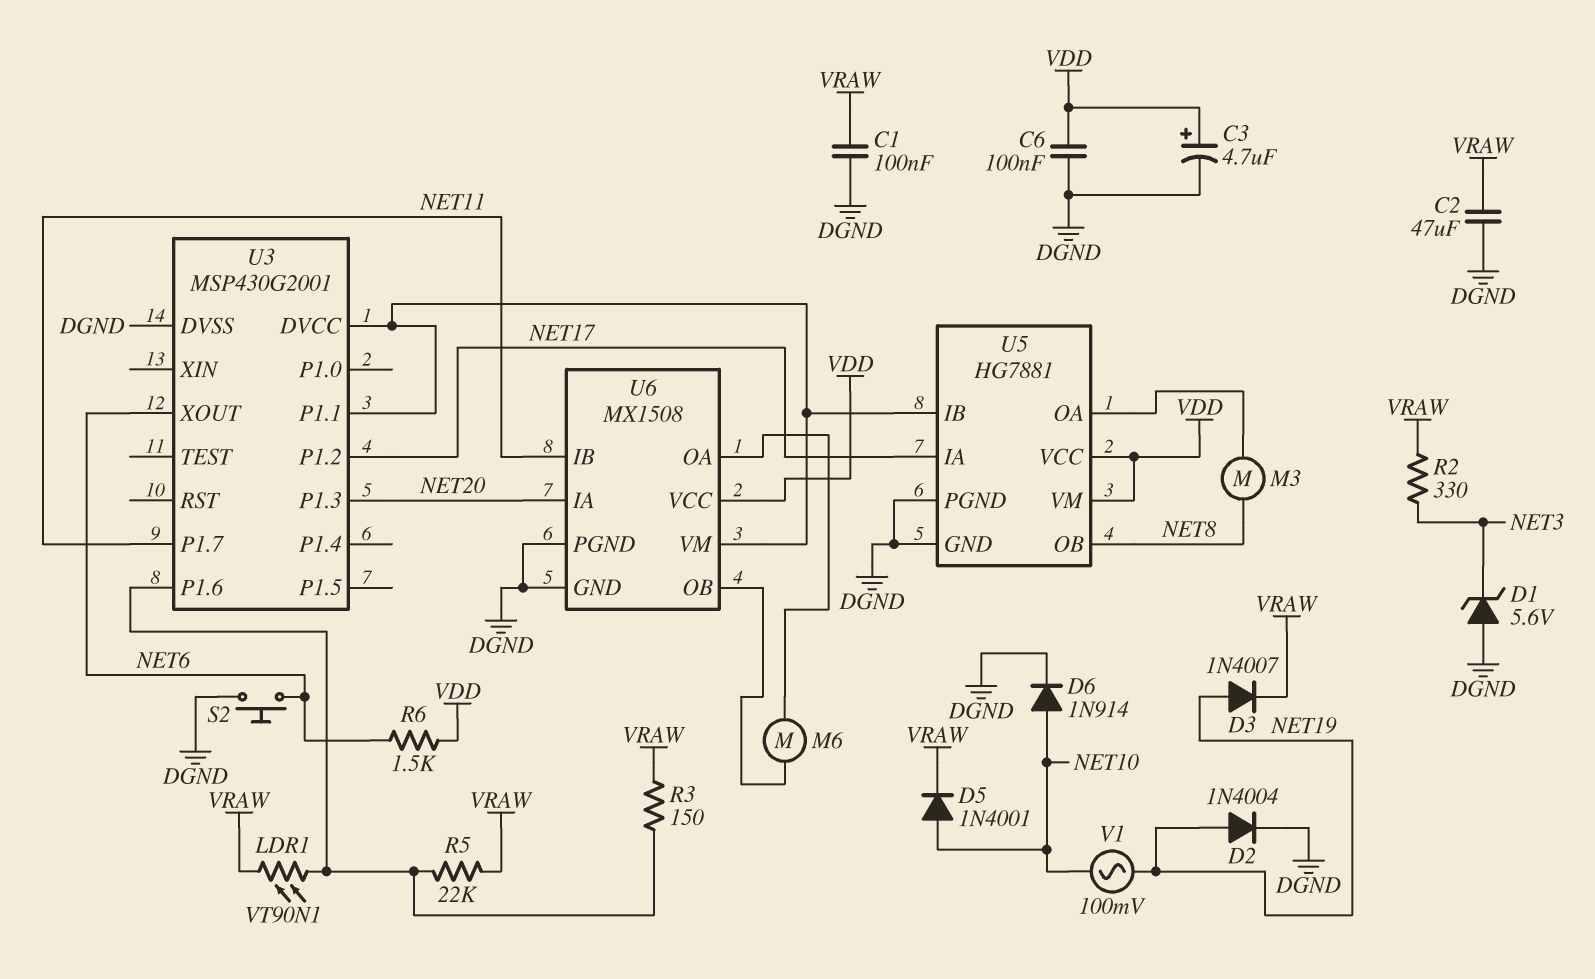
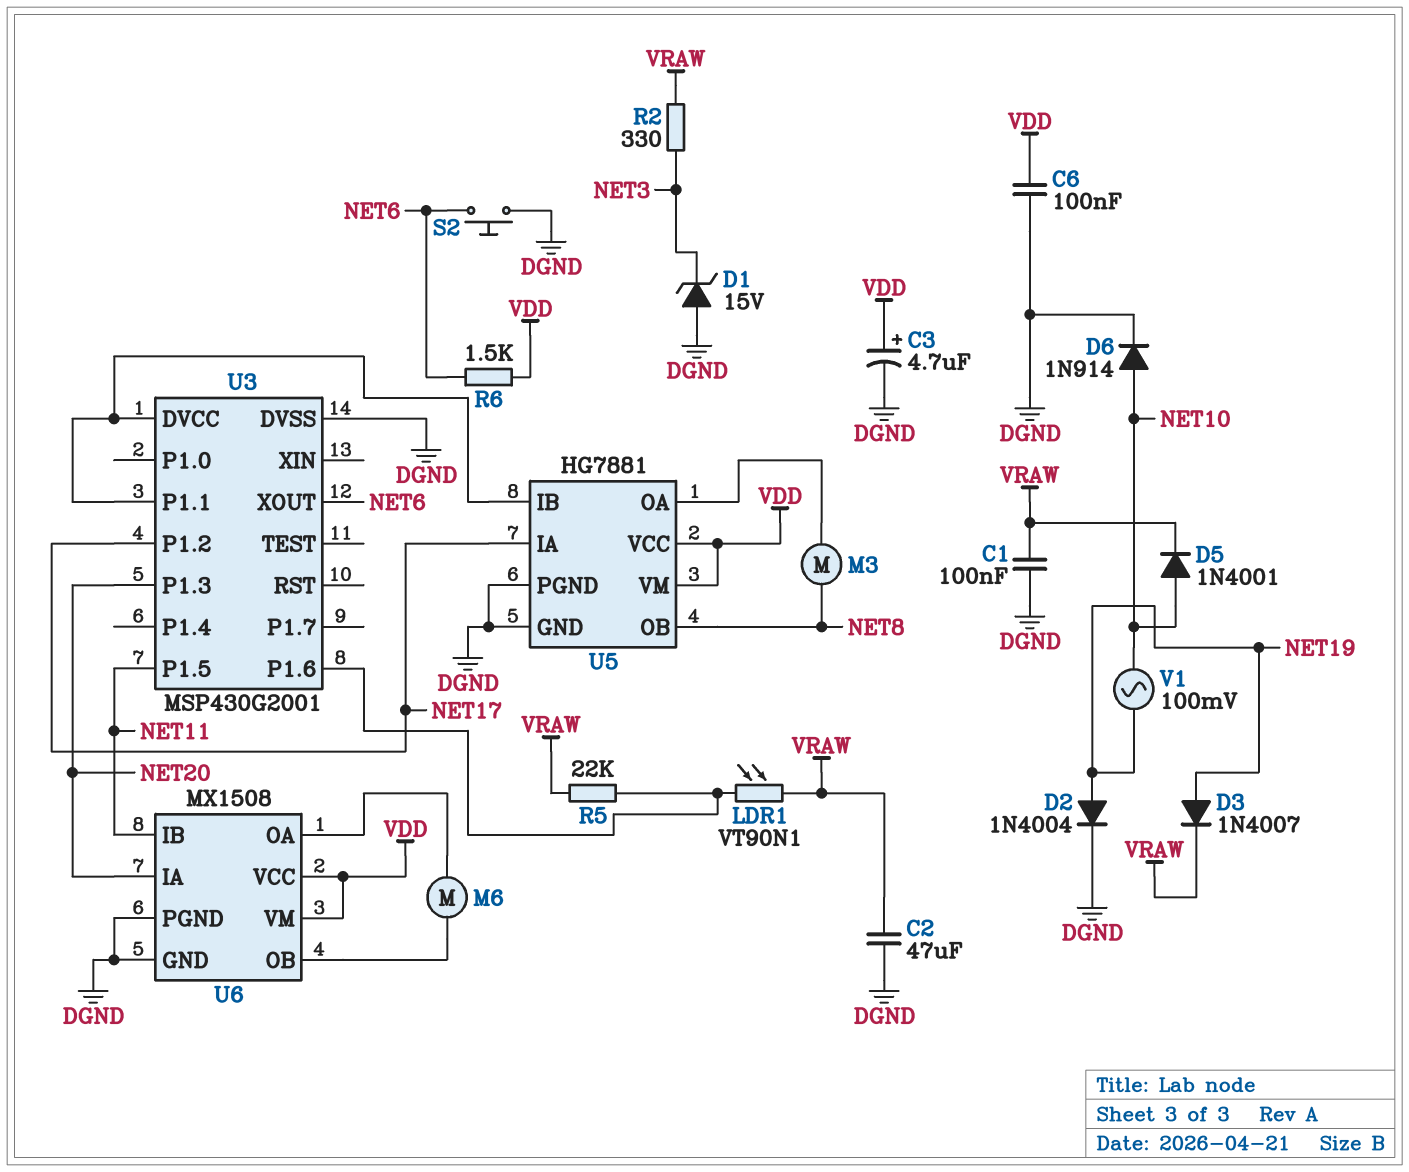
D1: zener 5.6V (A DGND, K NET3) -> zener 15V (A DGND, K NET3)
R3: 150 (U3/P1.6, VRAW) -> none
U3 pin P1.5: none -> NET11
U3 pin P1.7: NET11 -> none
U6 pin VM: U3/DVCC -> VDD

